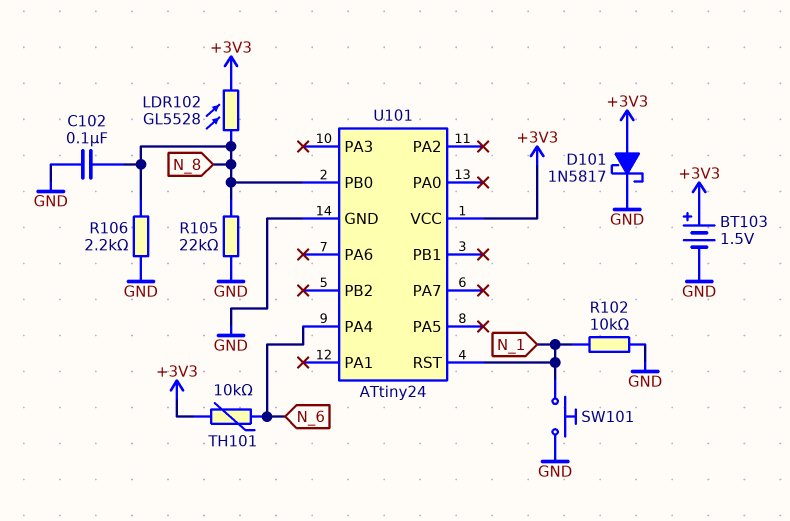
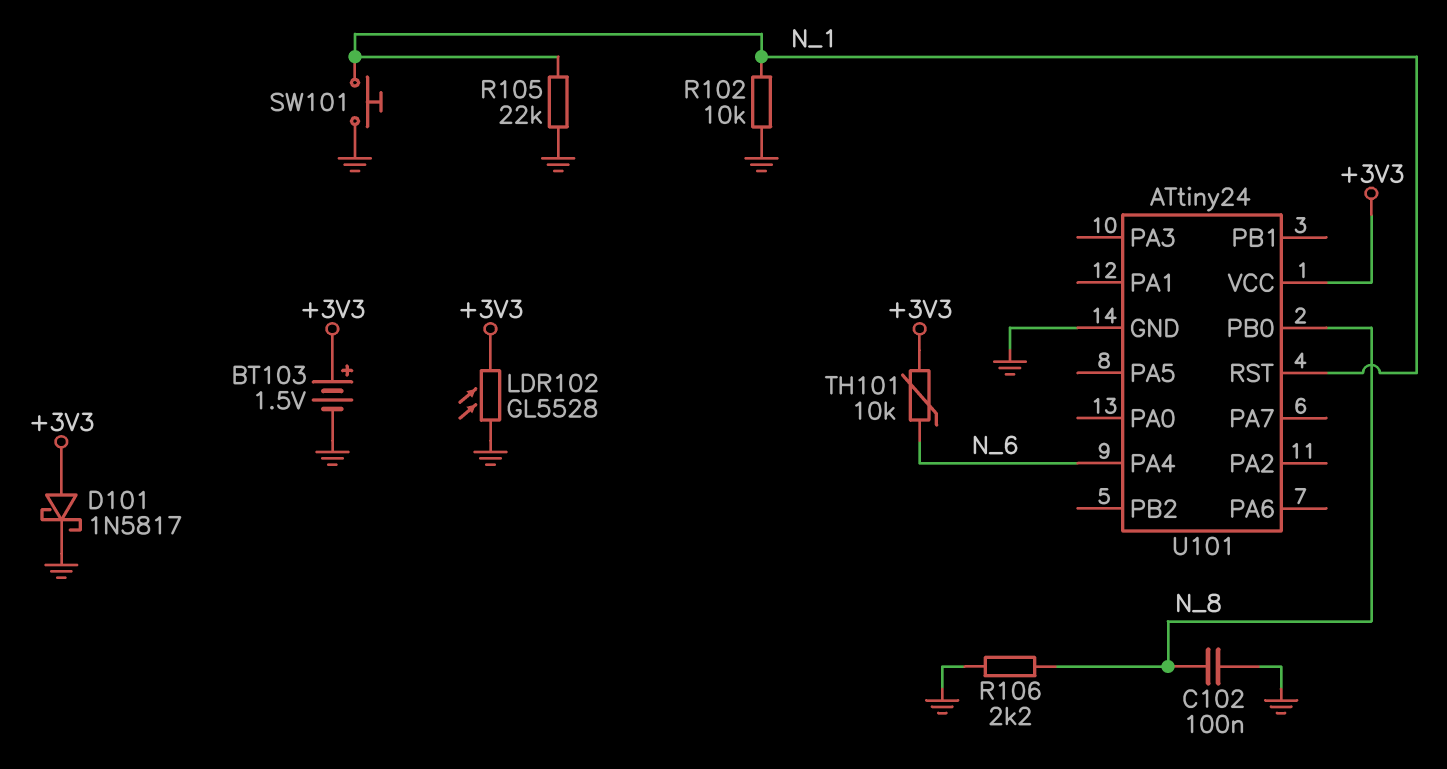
LDR102: GL5528 (+3V3, N_8) -> GL5528 (+3V3, GND)
R105: 22k (GND, N_8) -> 22k (GND, N_1)

